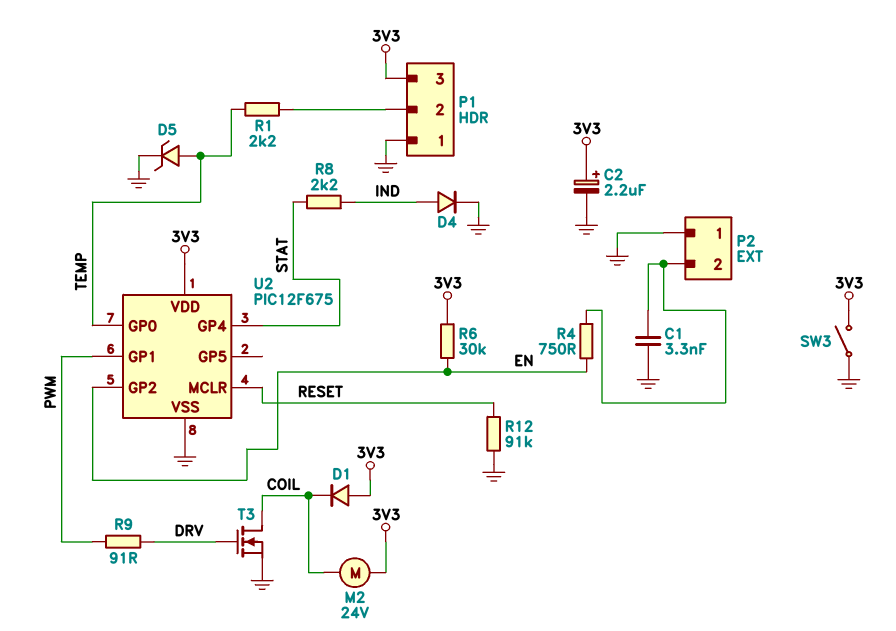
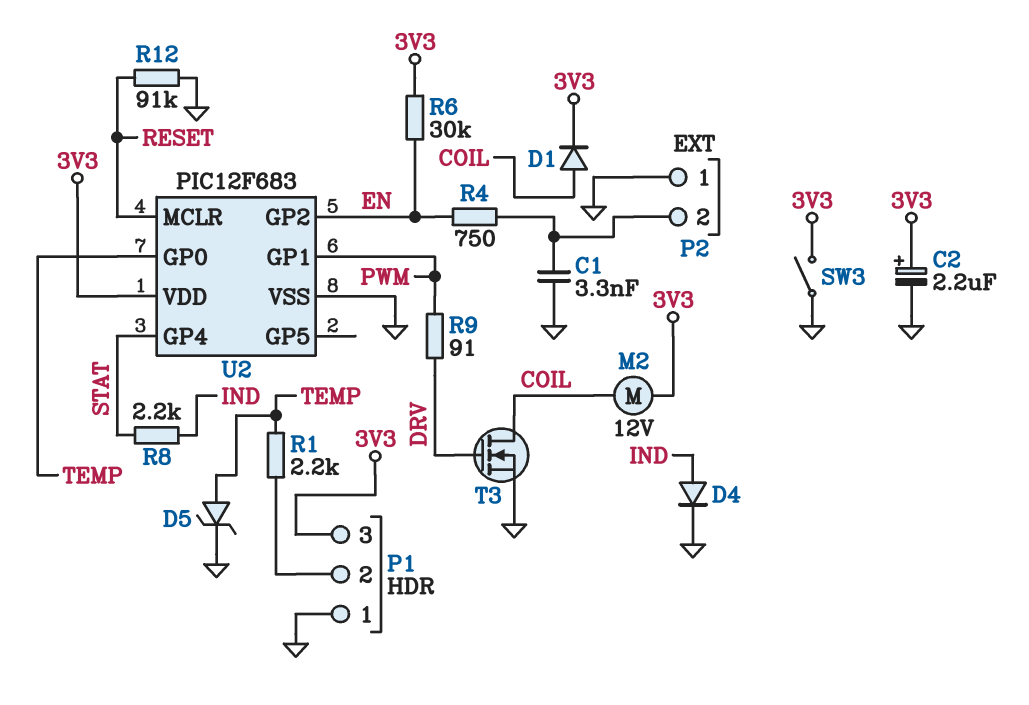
D1: diode (A 3V3, K COIL) -> diode (A COIL, K 3V3)
M2: motor 24V (3V3, COIL) -> motor 12V (3V3, COIL)
U2: PIC12F675 -> PIC12F683

